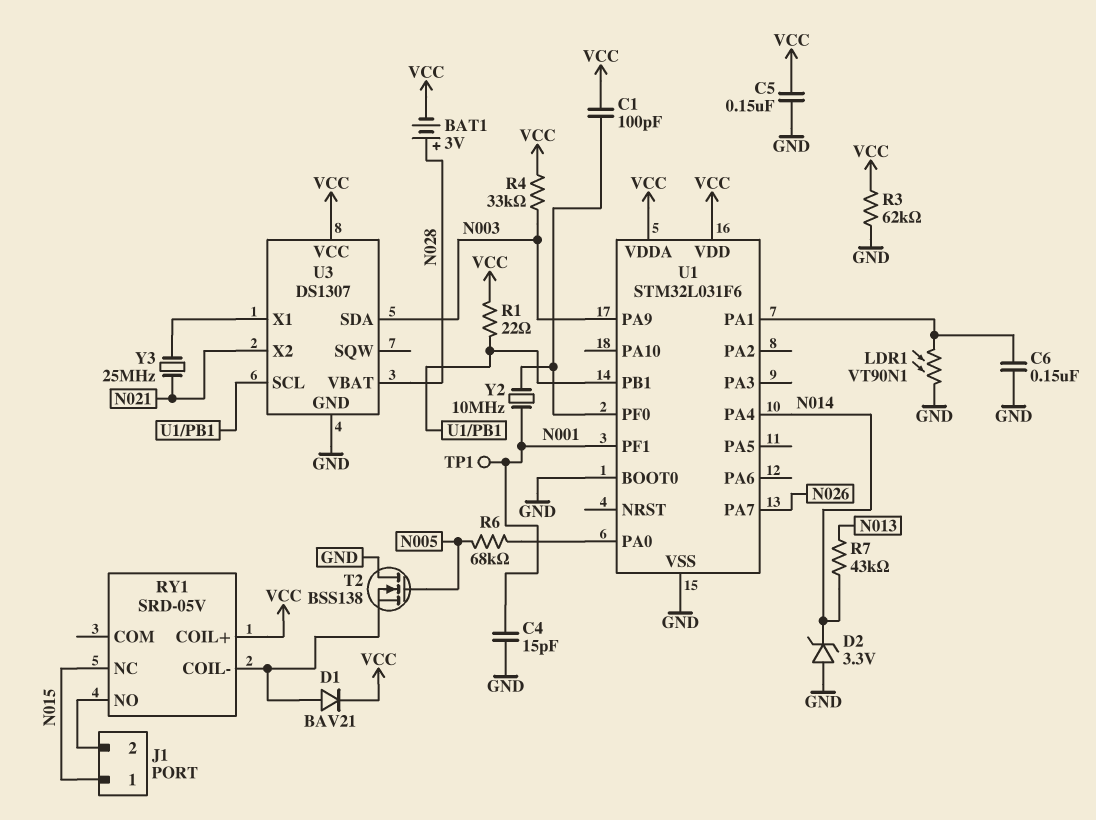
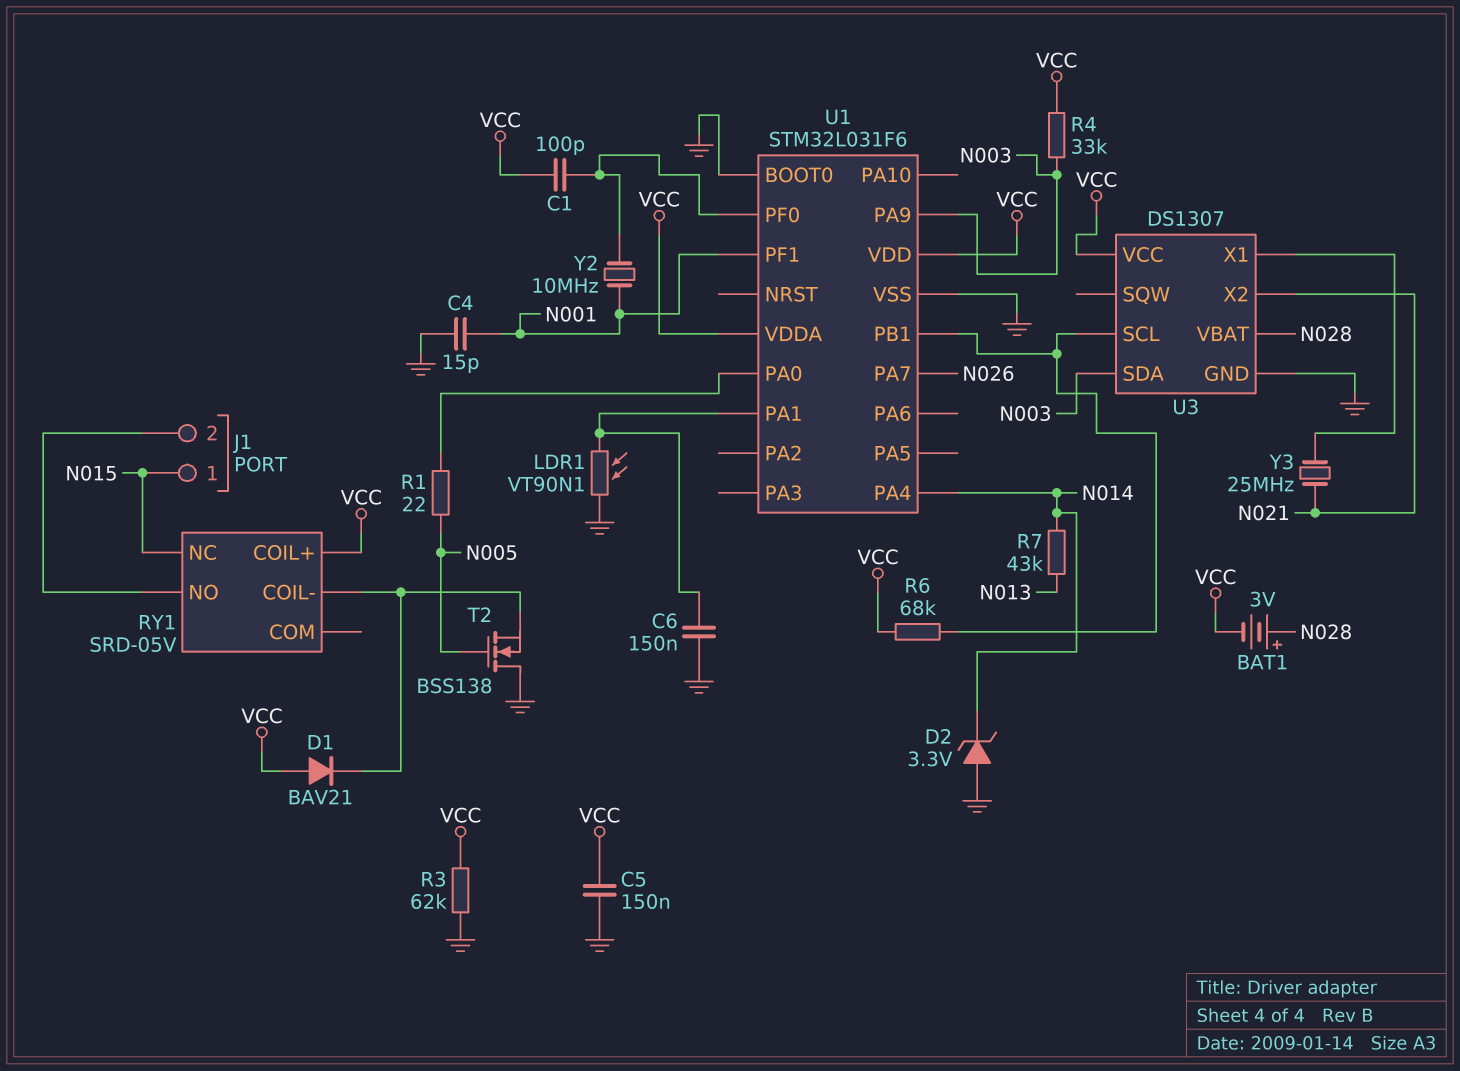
D1: diode BAV21 (A RY1/COIL-, K VCC) -> diode BAV21 (A VCC, K RY1/COIL-)
R1: 22 (U1/PB1, VCC) -> 22 (N005, U1/PA0)
R6: 68k (N005, U1/PA0) -> 68k (U1/PB1, VCC)
TP1: test point (N001) -> none

